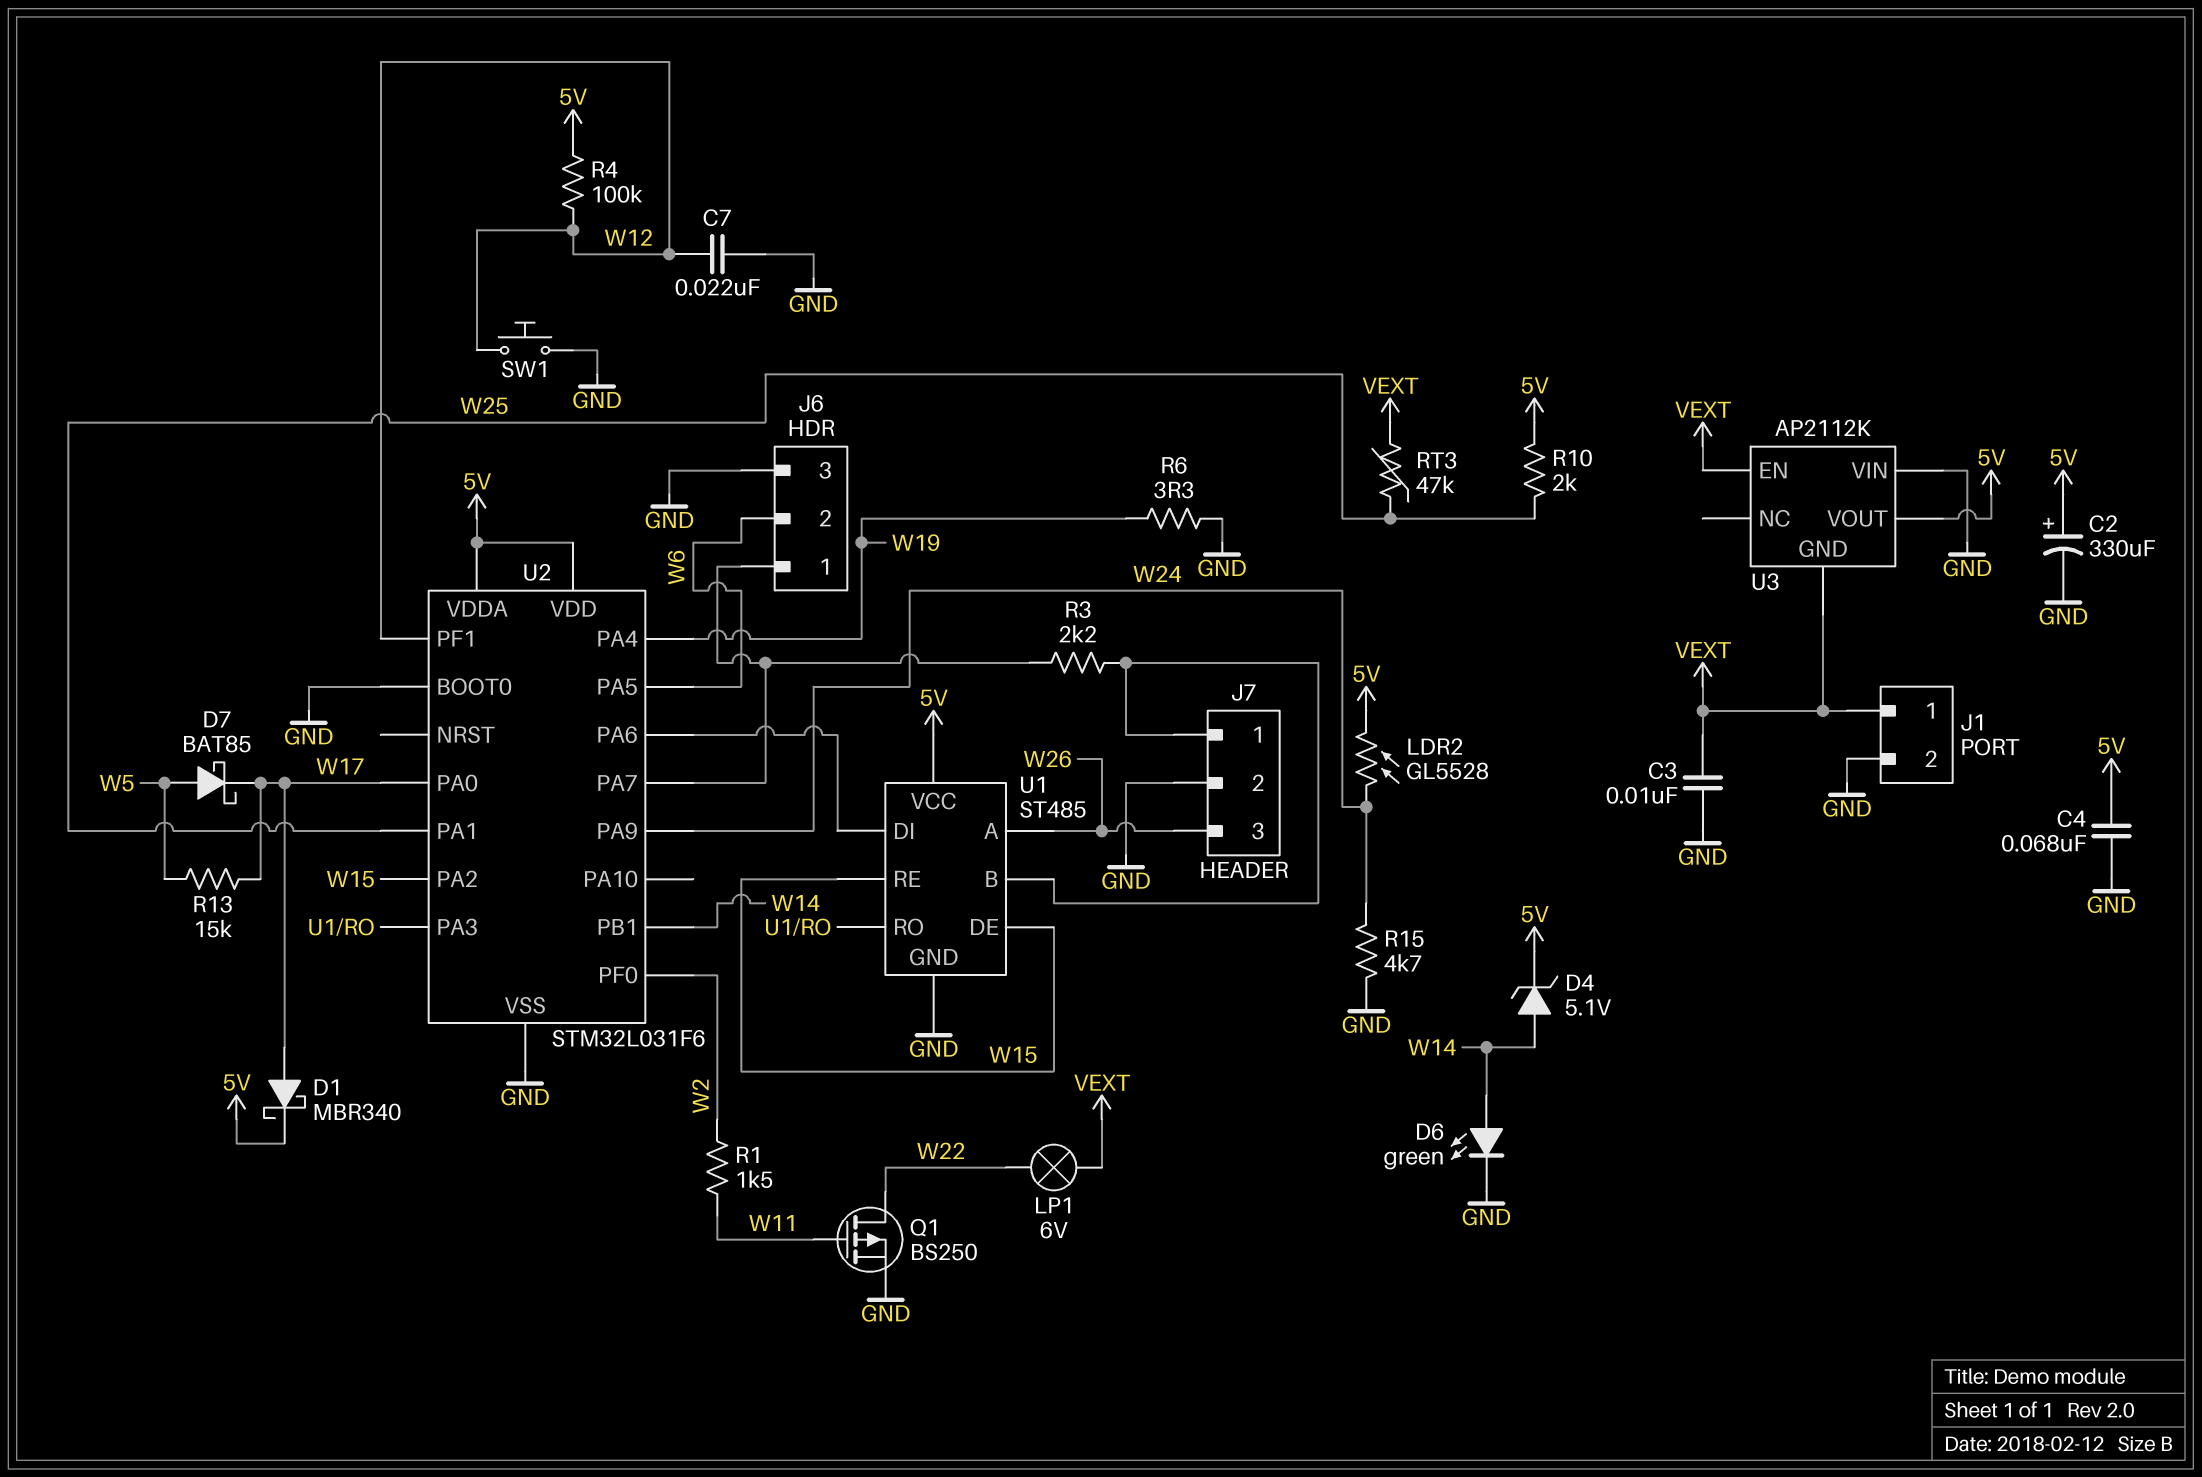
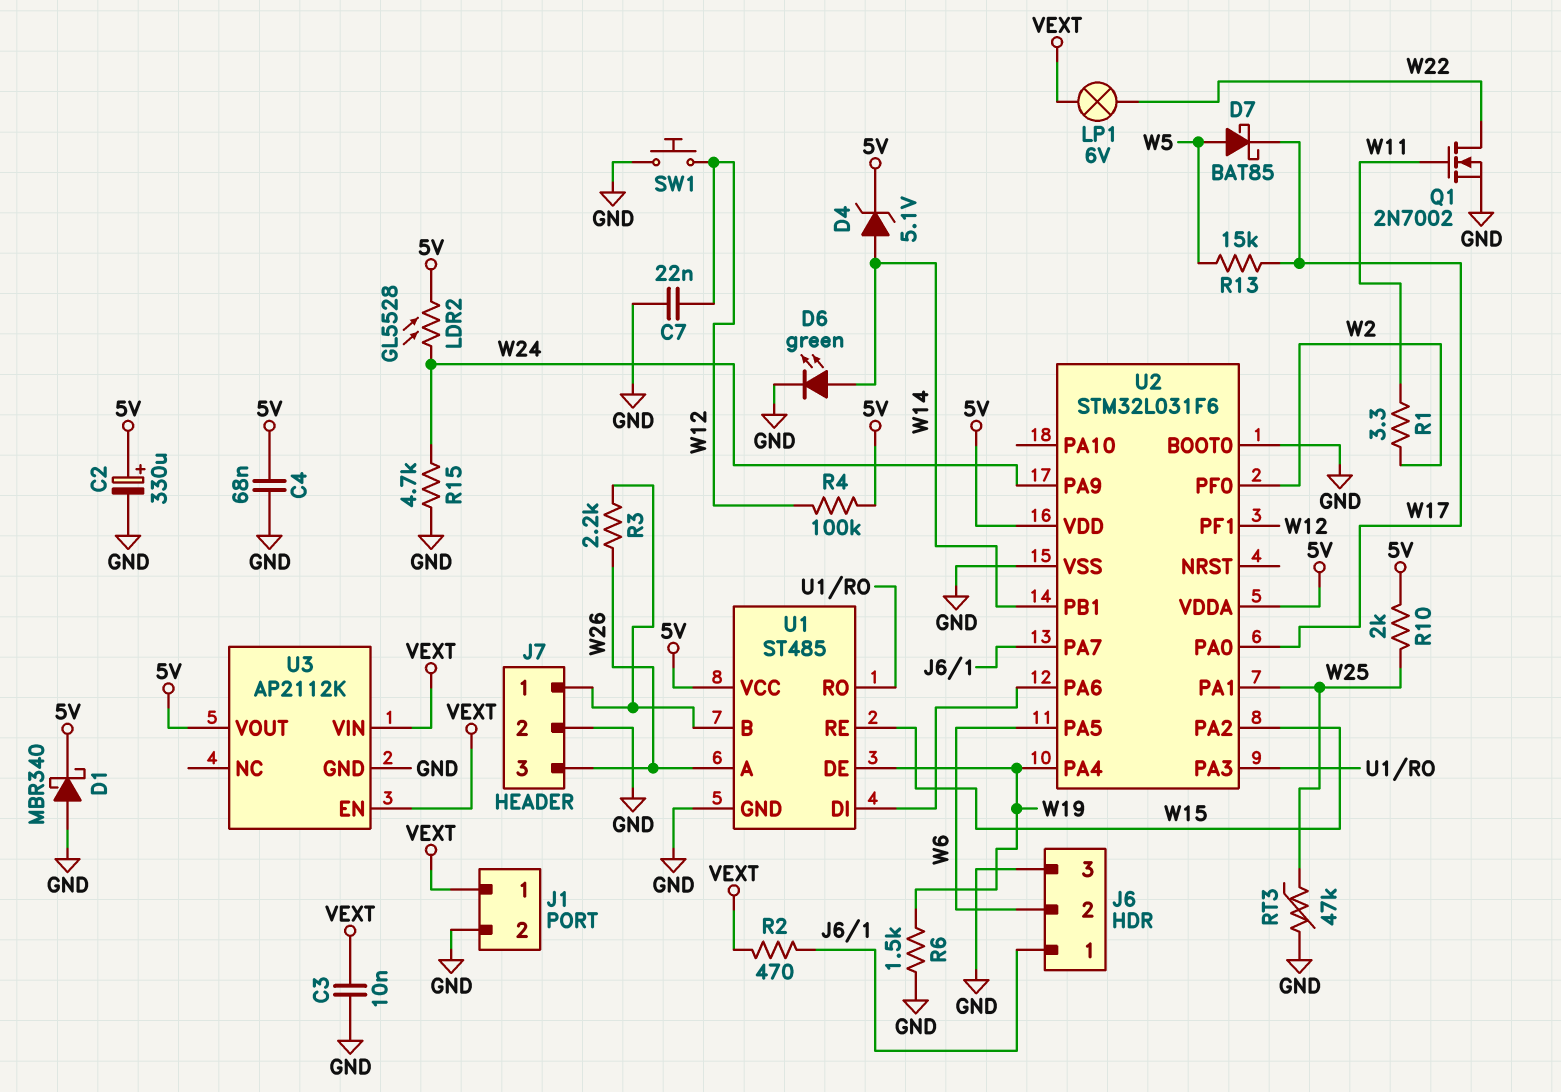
D1: schottky MBR340 (A W17, K 5V) -> schottky MBR340 (A GND, K 5V)
Q1: PMOS BS250 (G W11, D W22, S GND) -> NMOS 2N7002 (G W11, D W22, S GND)
R1: 1.5k (W2, W11) -> 3.3 (W2, W11)
R2: none -> 470 (J6/1, VEXT)
R3: 2.2k (J6/1, J7/1) -> 2.2k (J7/1, W26)
R6: 3.3 (GND, W19) -> 1.5k (GND, W19)
RT3: 47k (VEXT, W25) -> 47k (GND, W25)
U1 pin DE: W15 -> W19
U3 pin GND: VEXT -> GND
U3 pin VIN: GND -> VEXT

